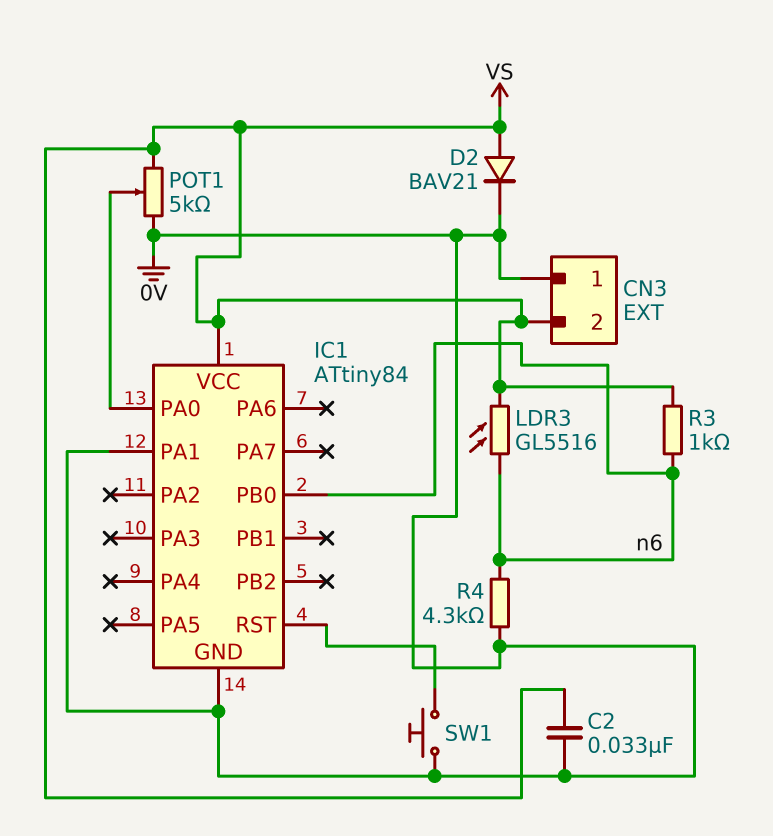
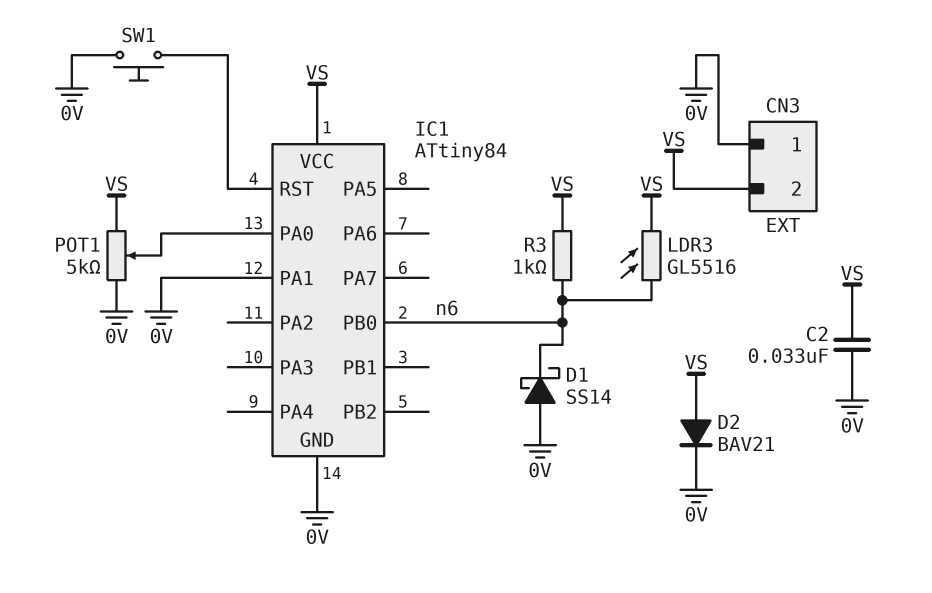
D1: none -> schottky SS14 (A 0V, K n6)
R4: 4.3k (0V, n6) -> none

